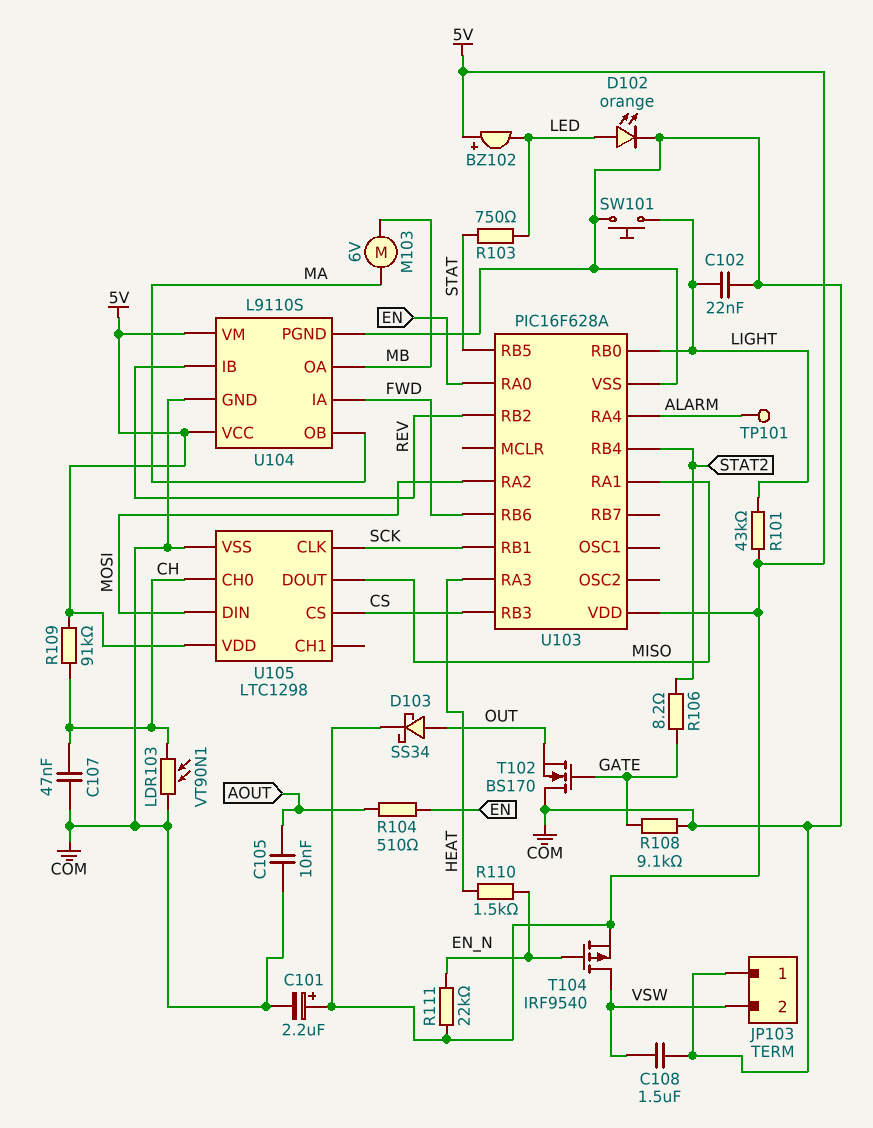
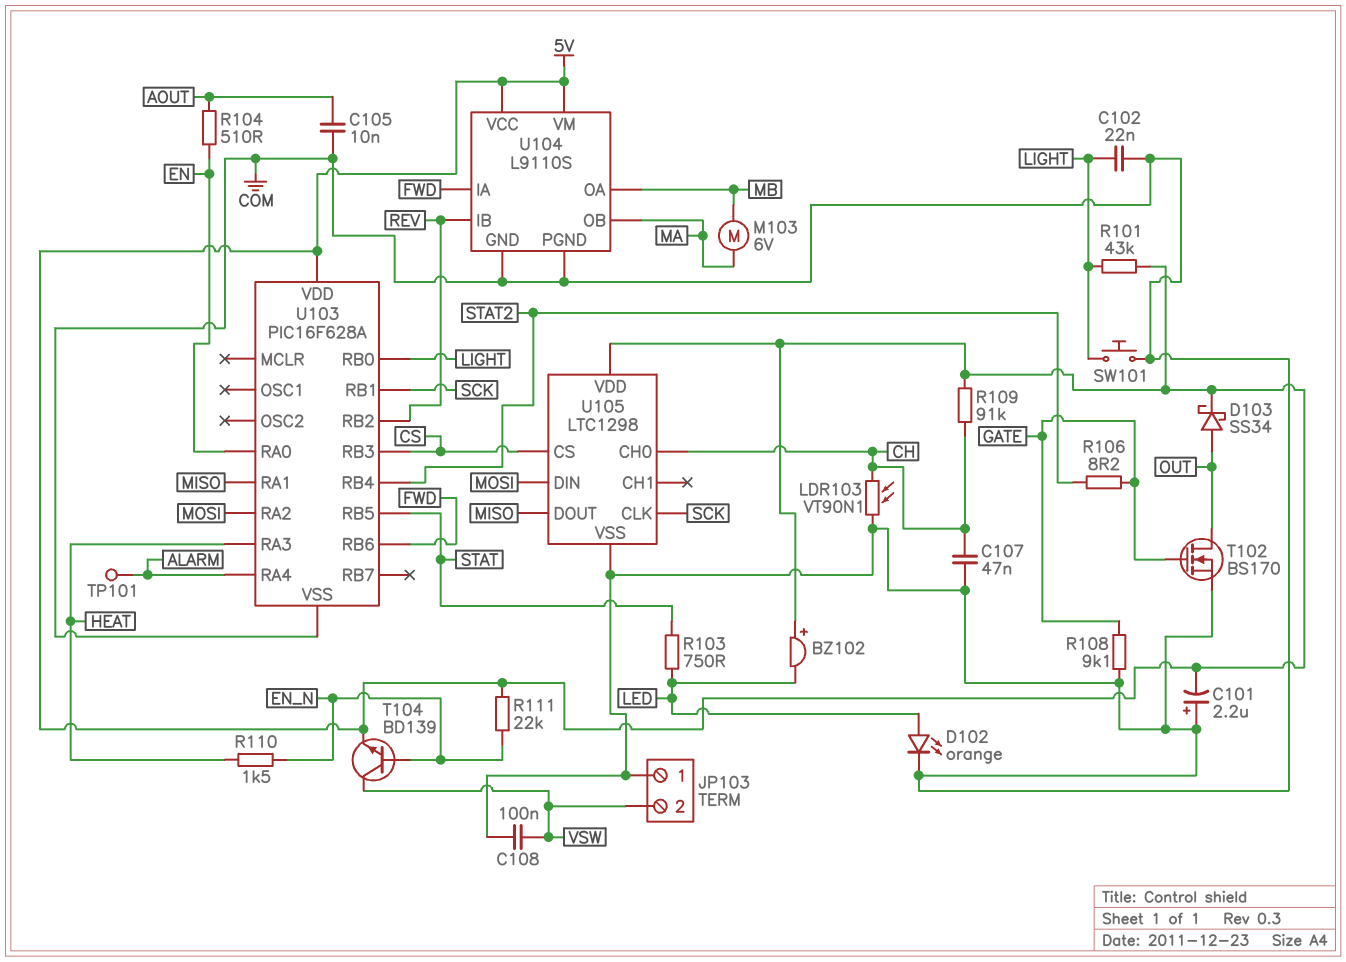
C101: 2.2uF (plus 5V, minus COM) -> 2.2uF (plus COM, minus 5V)
C108: 1.5uF (COM, VSW) -> 100nF (COM, VSW)
T102: NMOS BS170 (G GATE, D COM, S OUT) -> NMOS BS170 (G GATE, D OUT, S COM)
T104: PMOS IRF9540 (G EN_N, D VSW, S 5V) -> NPN BD139 (B EN_N, C VSW, E 5V)

